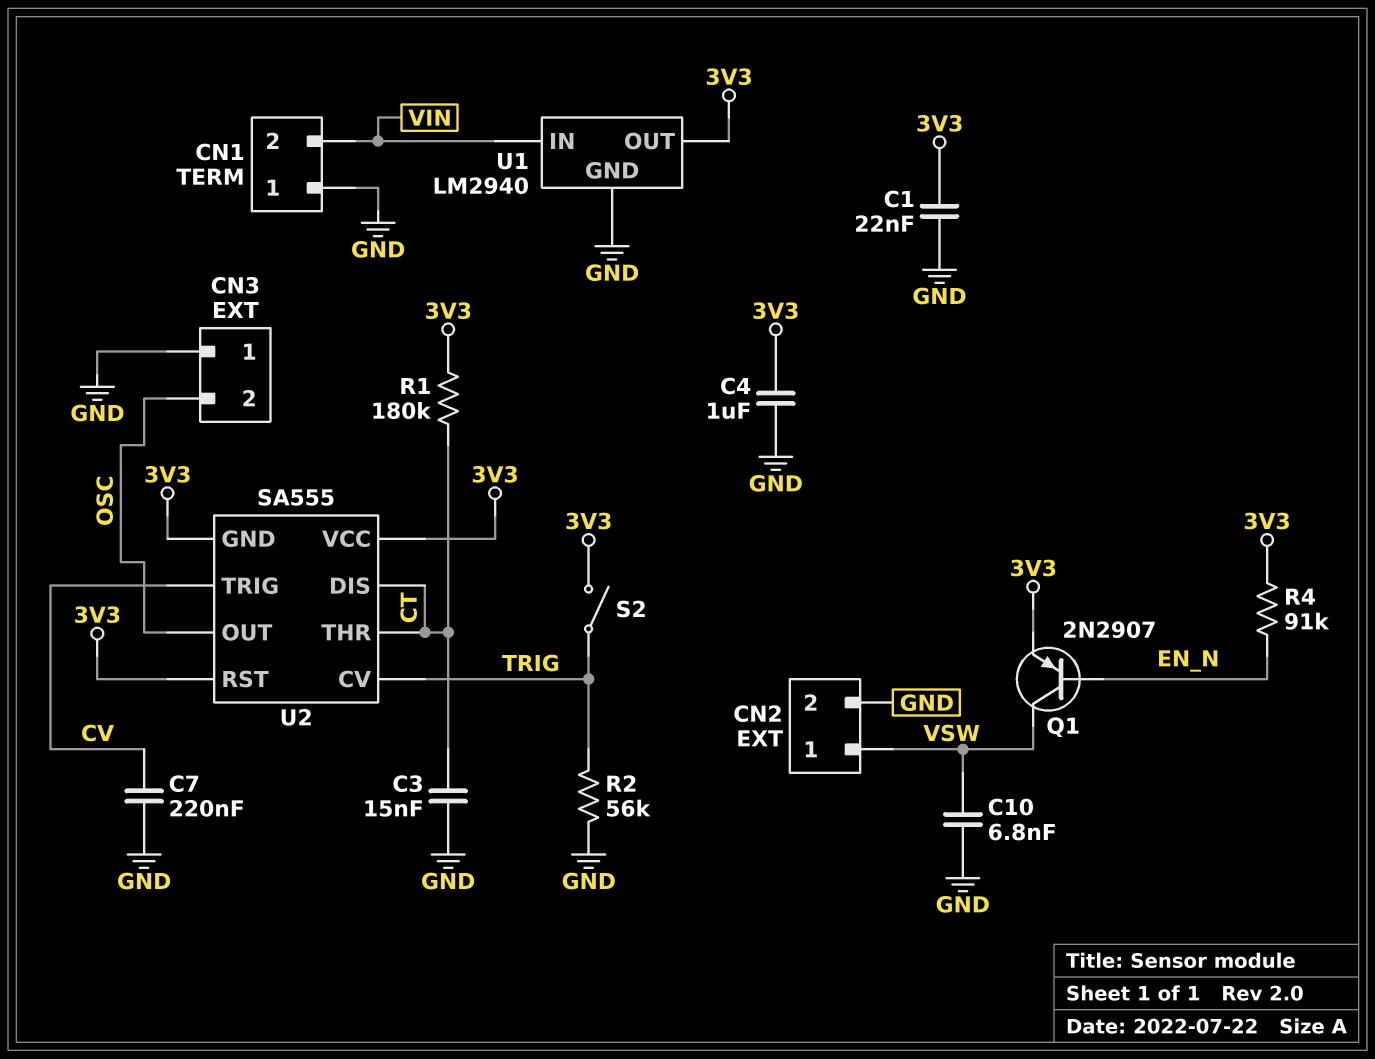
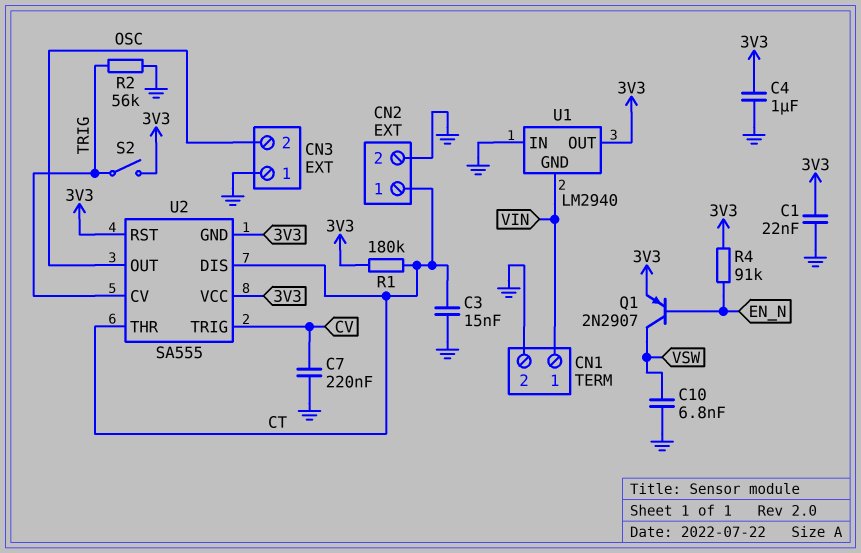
CN1 pin 1: GND -> VIN
CN1 pin 2: VIN -> GND
CN2 pin 1: VSW -> CT
U1 pin GND: GND -> VIN
U1 pin IN: VIN -> GND

